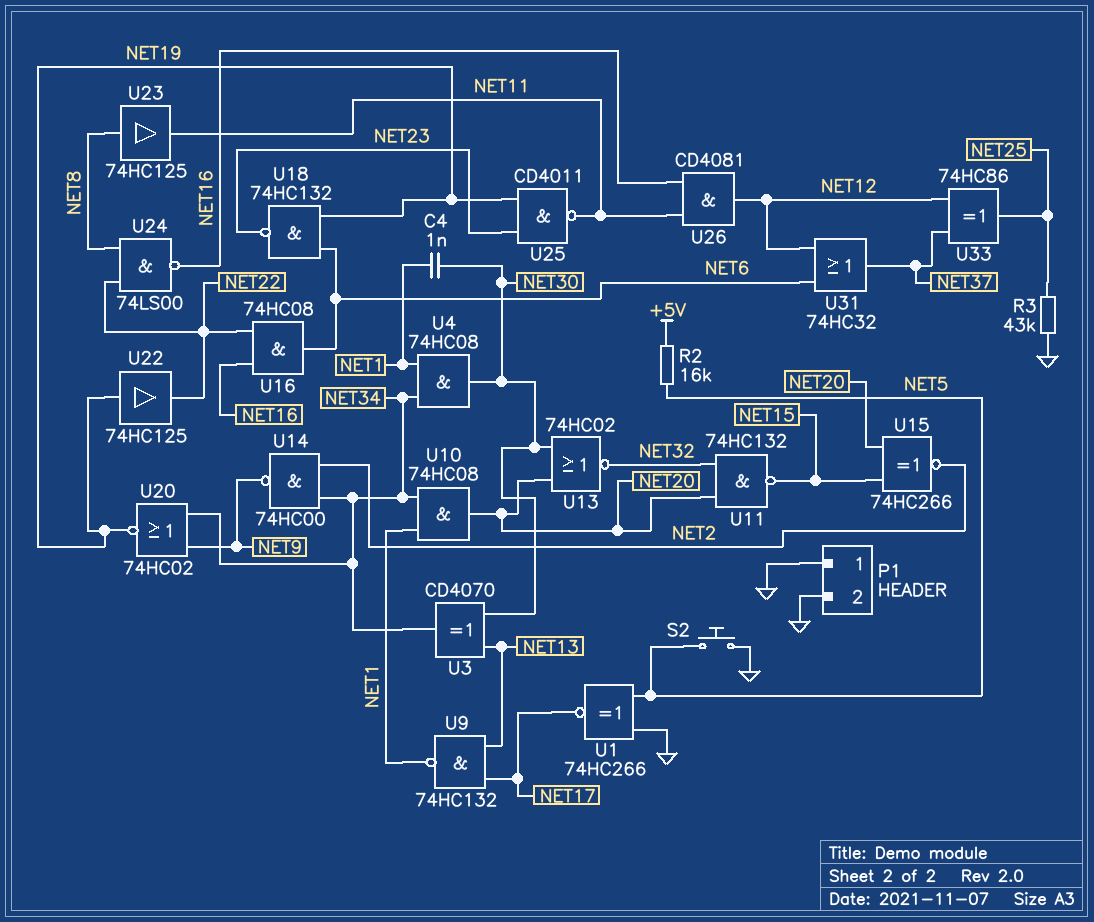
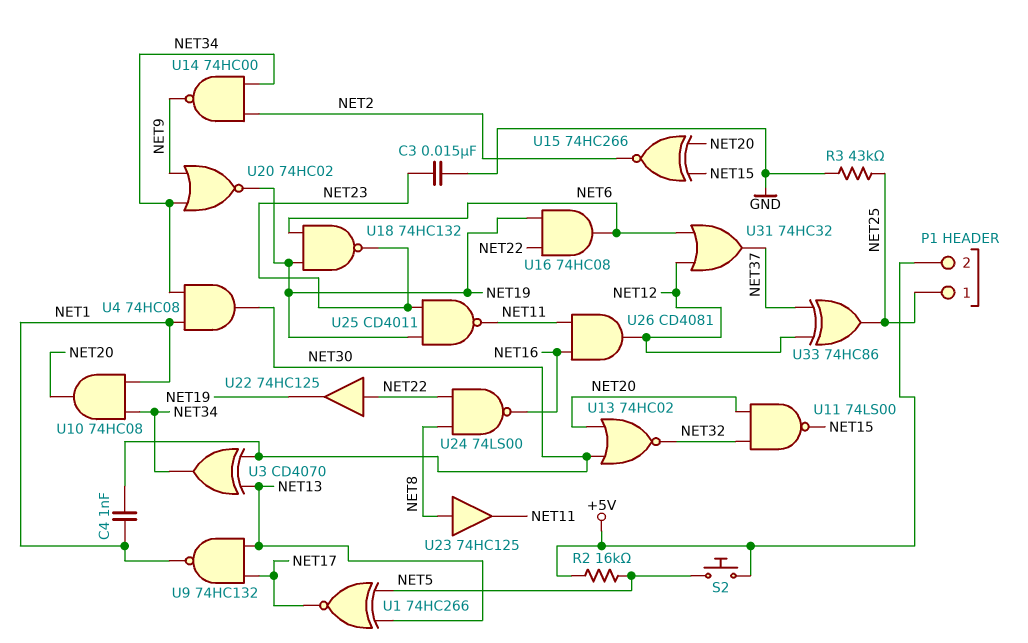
C3: none -> 15nF (GND, NET23)
P1 pin 1: GND -> NET25
P1 pin 2: GND -> +5V
S2: button (GND, NET5) -> button (+5V, NET5)
U1: XNOR 74HC266 (in GND, in NET5, out NET17) -> XNOR 74HC266 (in NET5, in NET13, out NET17)
U11: NAND 74HC132 (in NET20, in NET32, out NET15) -> NAND 74LS00 (in NET20, in NET32, out NET15)
U16: AND 74HC08 (in NET16, in NET22, out NET6) -> AND 74HC08 (in NET19, in NET22, out NET6)
U22: buffer 74HC125 (in NET19, out NET22) -> buffer 74HC125 (in NET22, out NET19)

